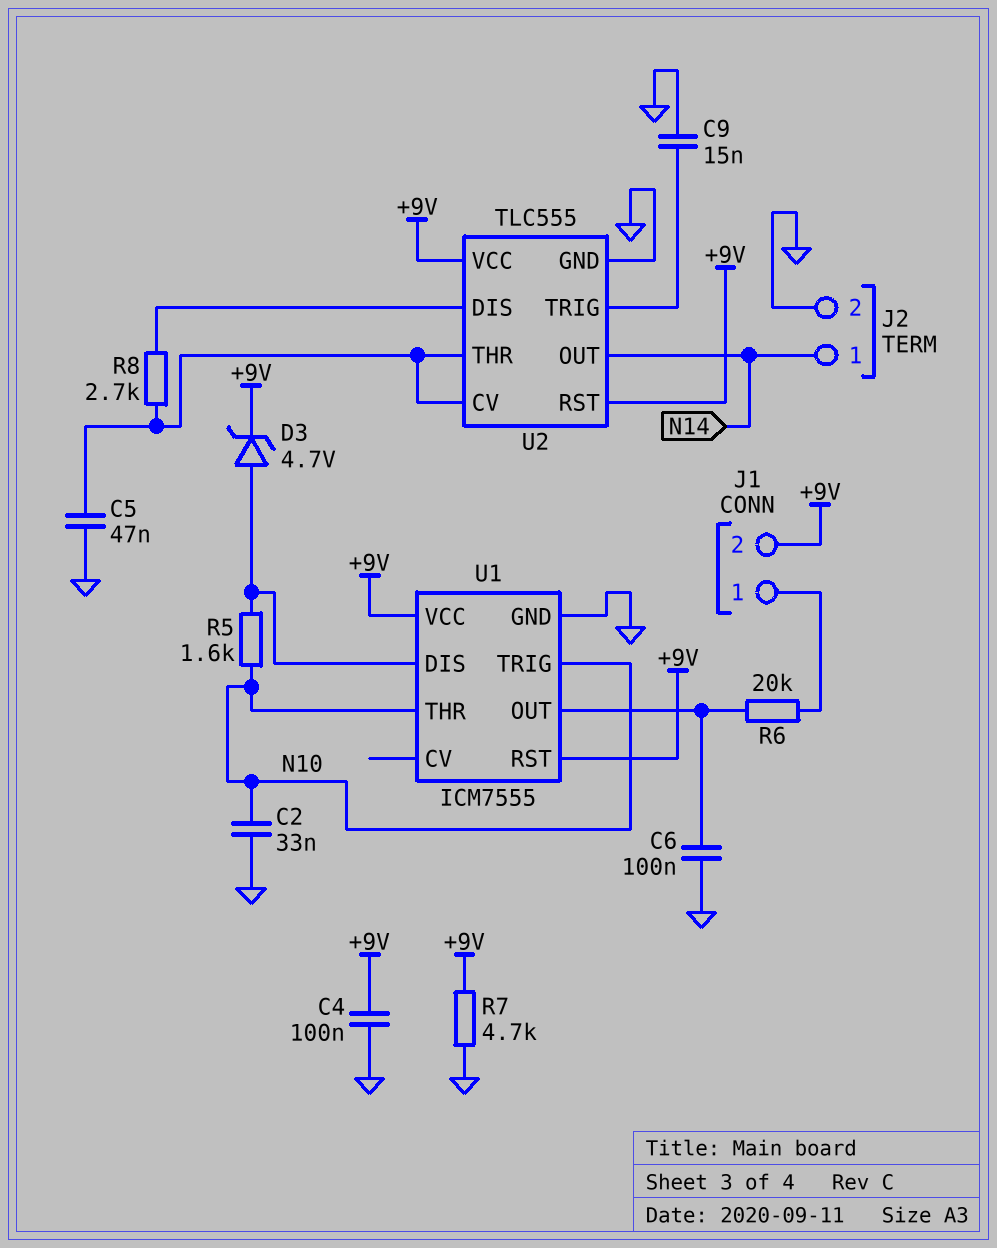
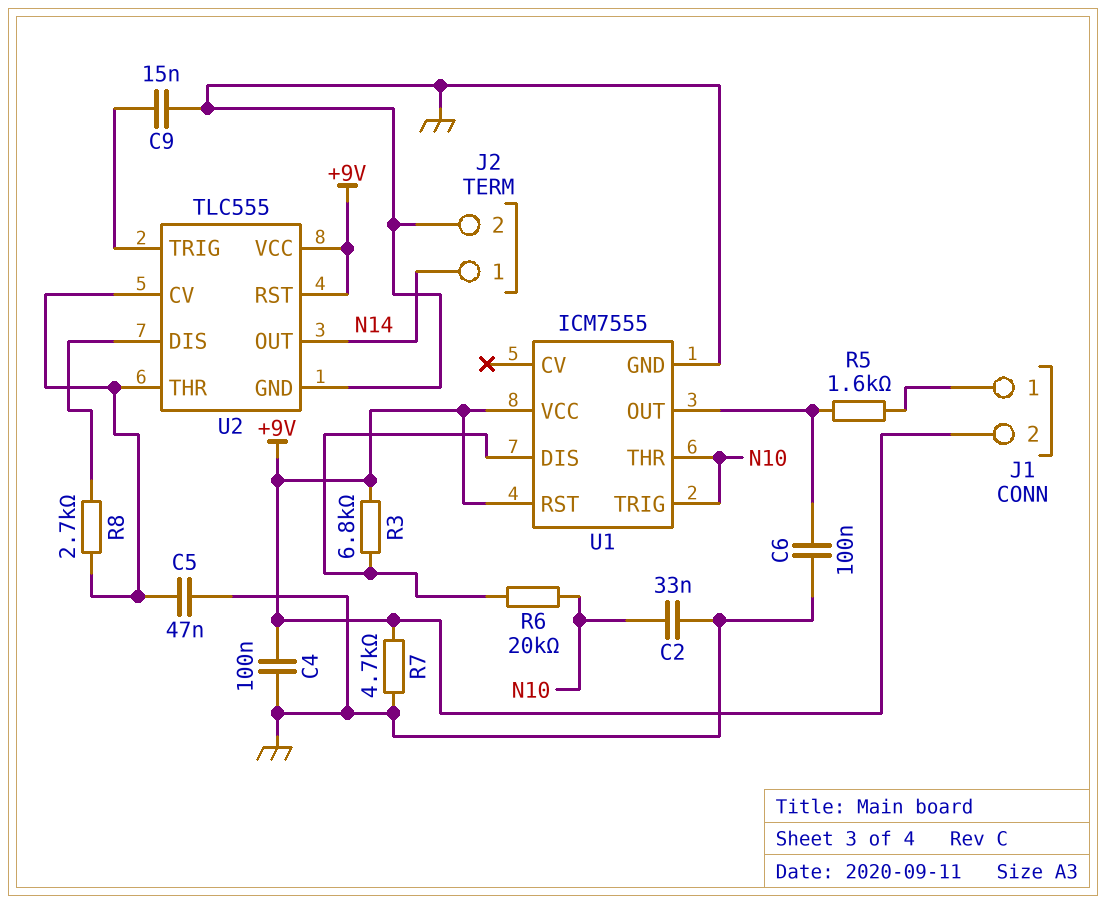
D3: zener 4.7V (A U1/DIS, K +9V) -> none
R3: none -> 6.8k (+9V, U1/DIS)
R5: 1.6k (N10, U1/DIS) -> 1.6k (J1/1, U1/OUT)
R6: 20k (J1/1, U1/OUT) -> 20k (N10, U1/DIS)

